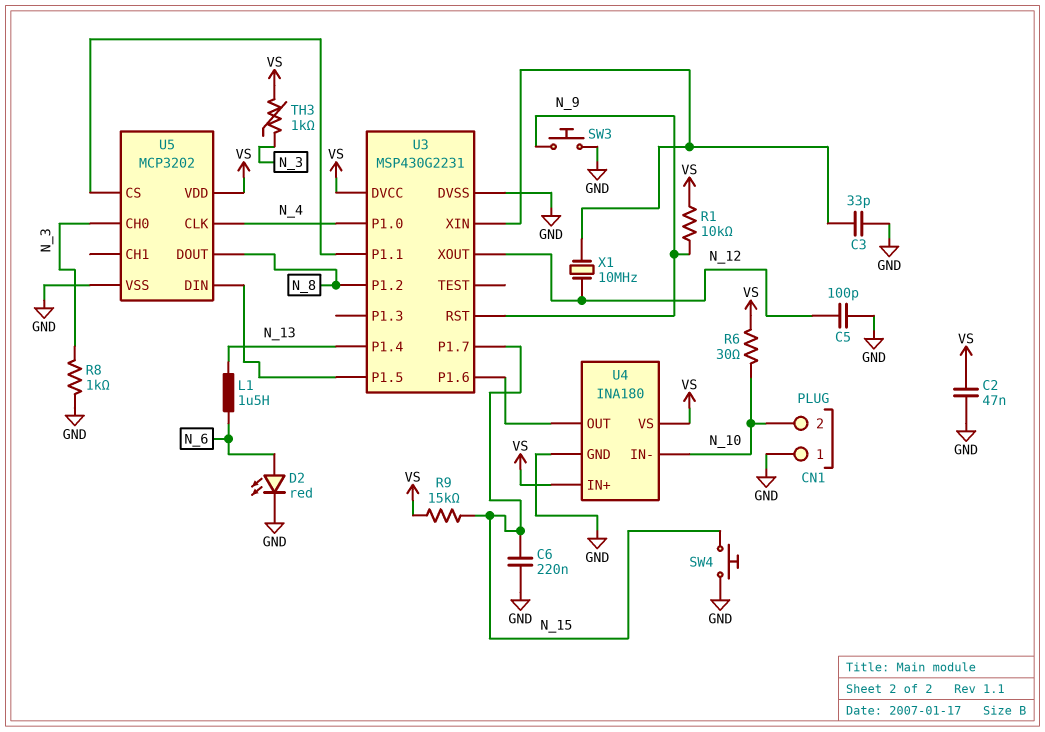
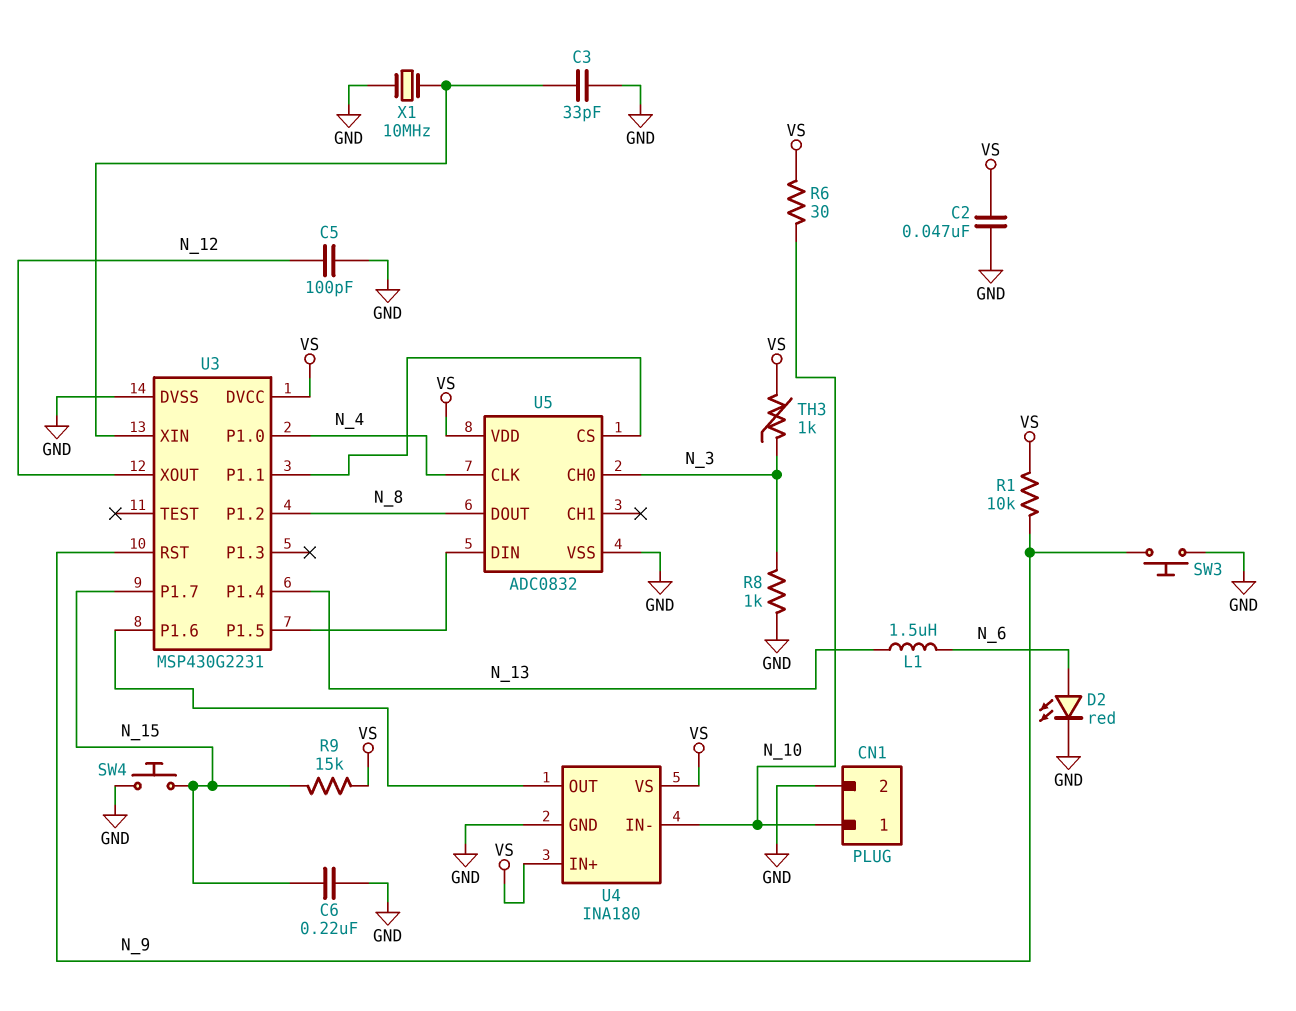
CN1 pin 1: GND -> N_10
CN1 pin 2: N_10 -> GND
U5: MCP3202 -> ADC0832
X1: 10MHz (N_12, U3/XIN) -> 10MHz (GND, U3/XIN)

